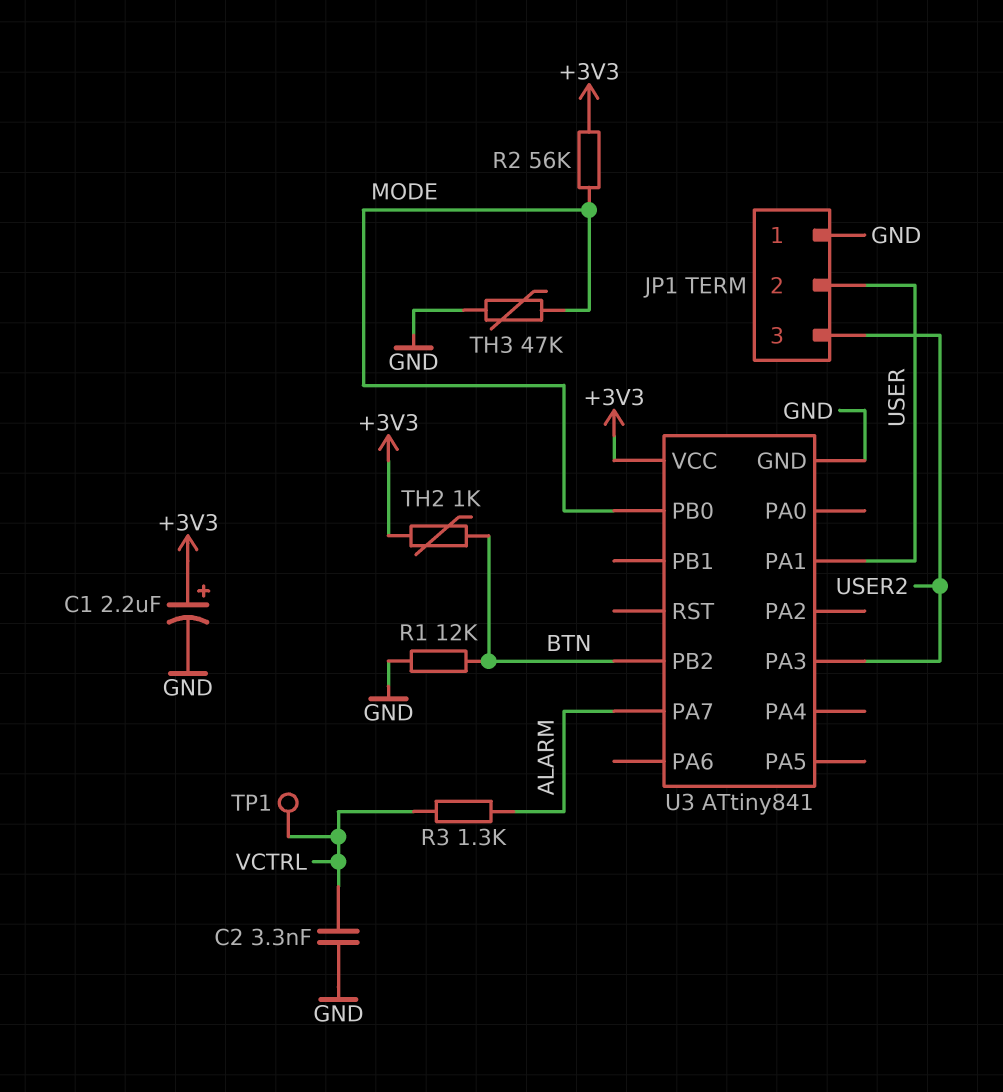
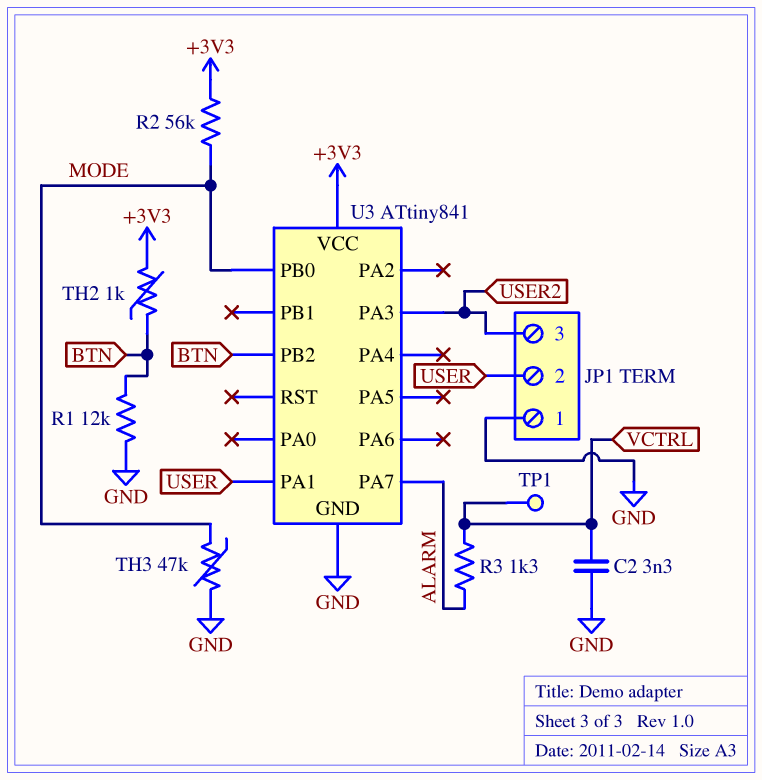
C1: 2.2uF (plus +3V3, minus GND) -> none

